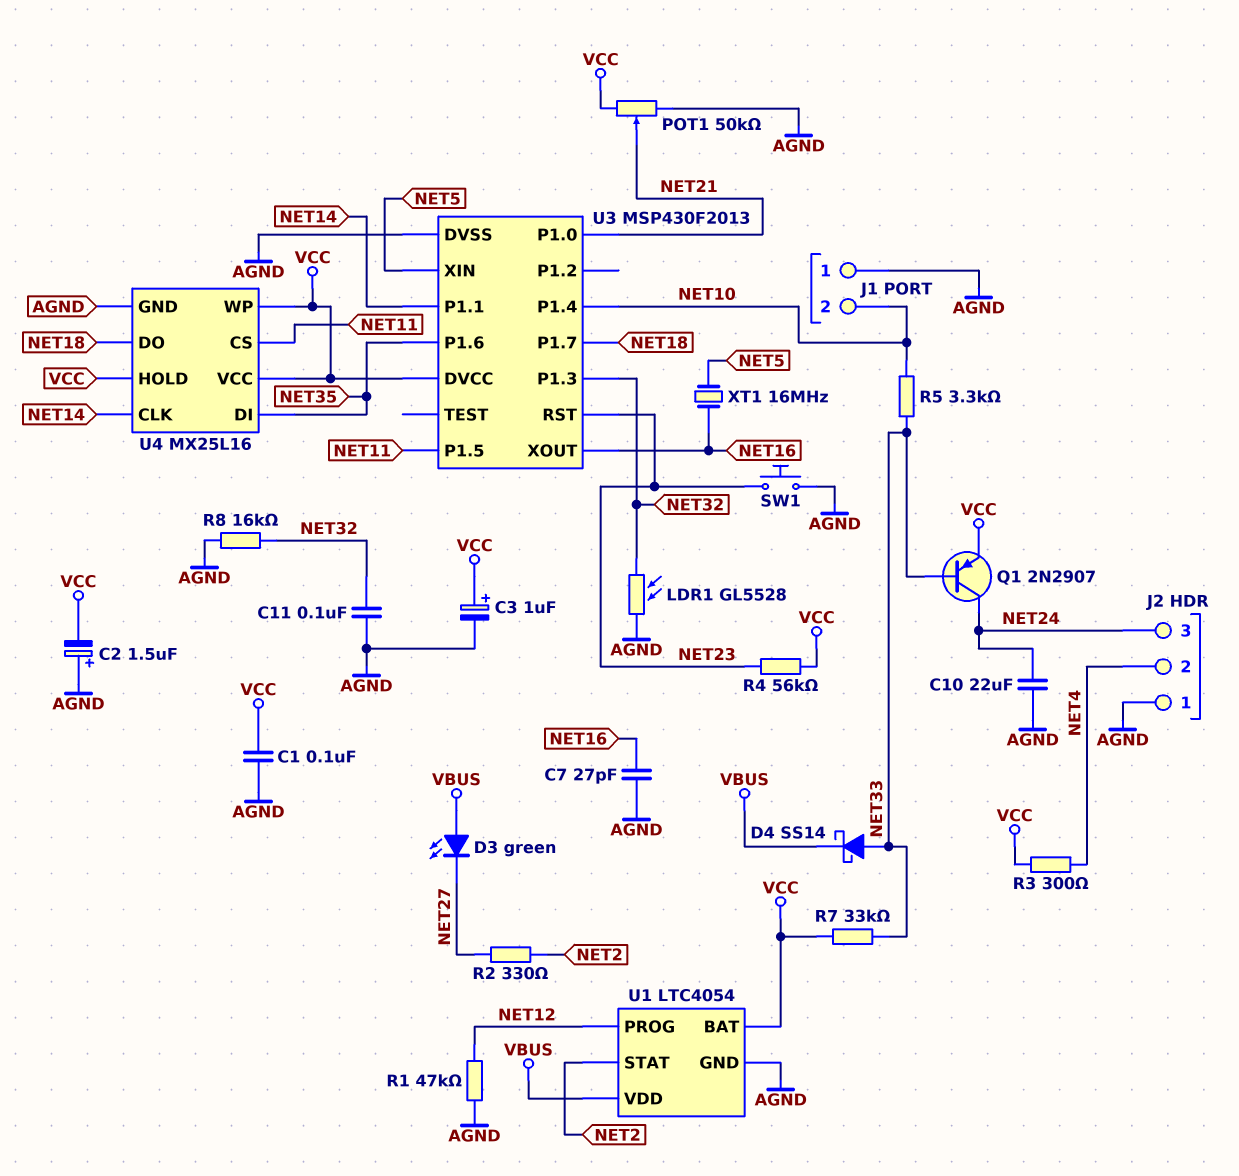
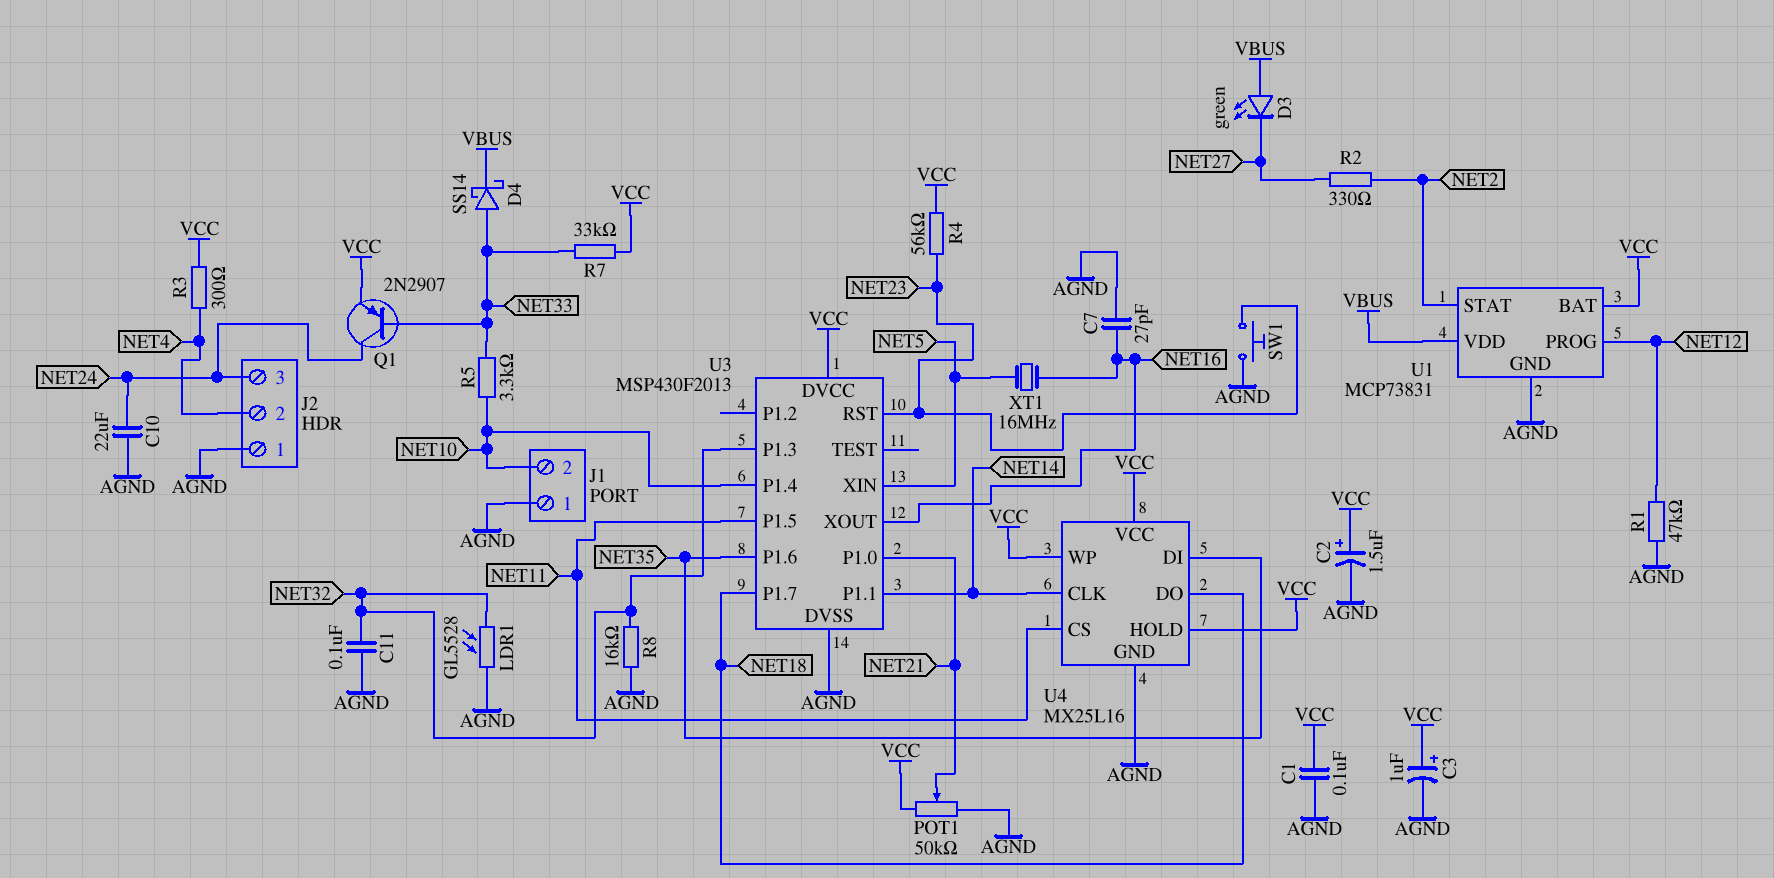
C2: 1.5uF (plus AGND, minus VCC) -> 1.5uF (plus VCC, minus AGND)
U1: LTC4054 -> MCP73831

